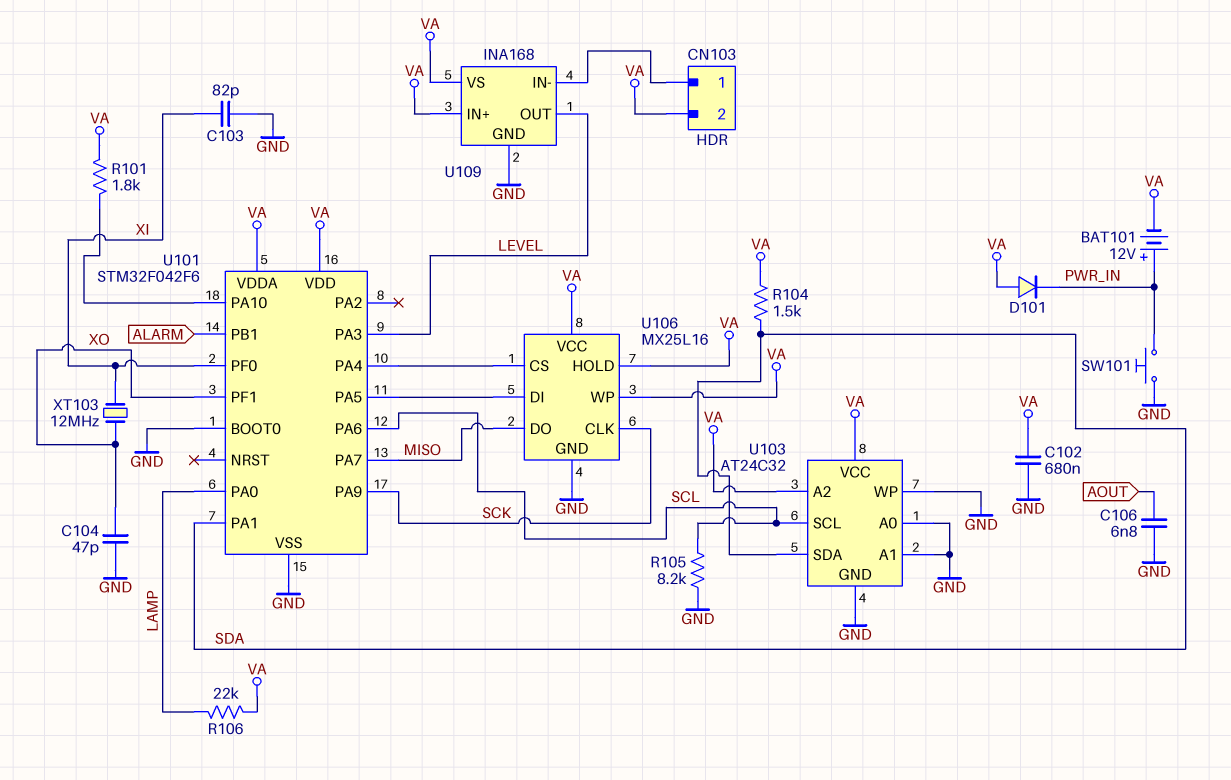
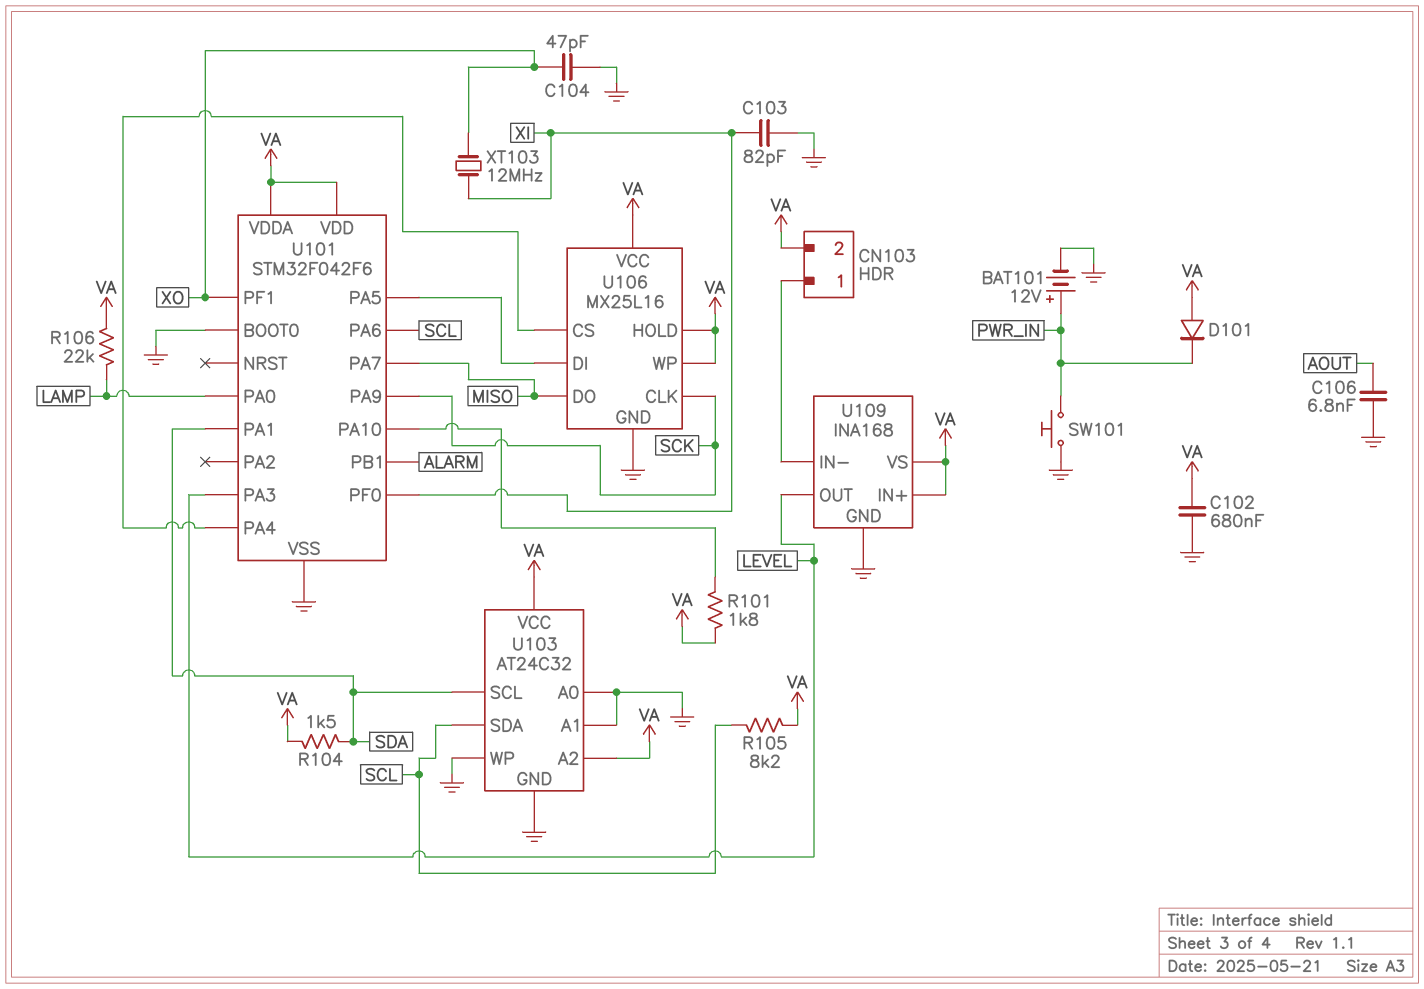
BAT101: 12V (plus PWR_IN, minus VA) -> 12V (plus PWR_IN, minus GND)
R105: 8.2k (GND, SCL) -> 8.2k (SCL, VA)
U103 pin SCL: SCL -> SDA
U103 pin SDA: SDA -> SCL

